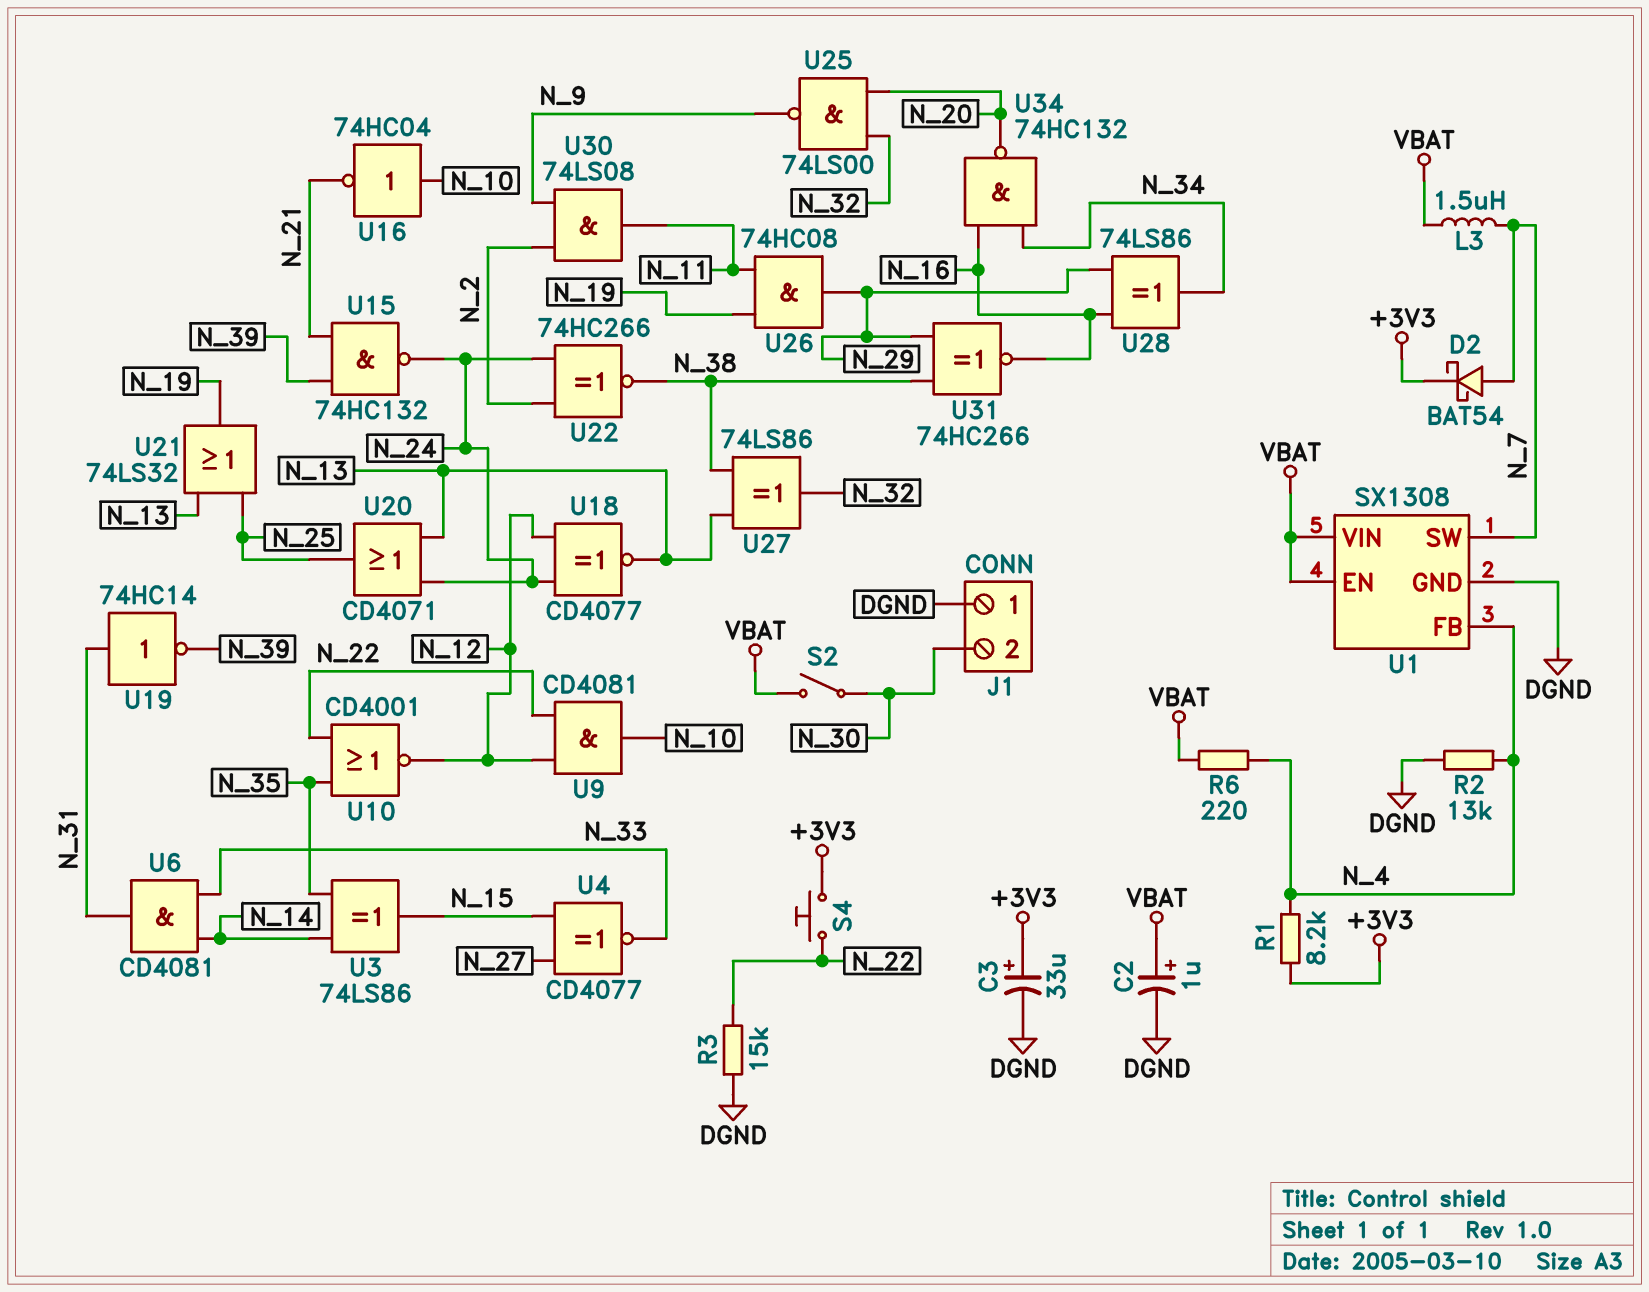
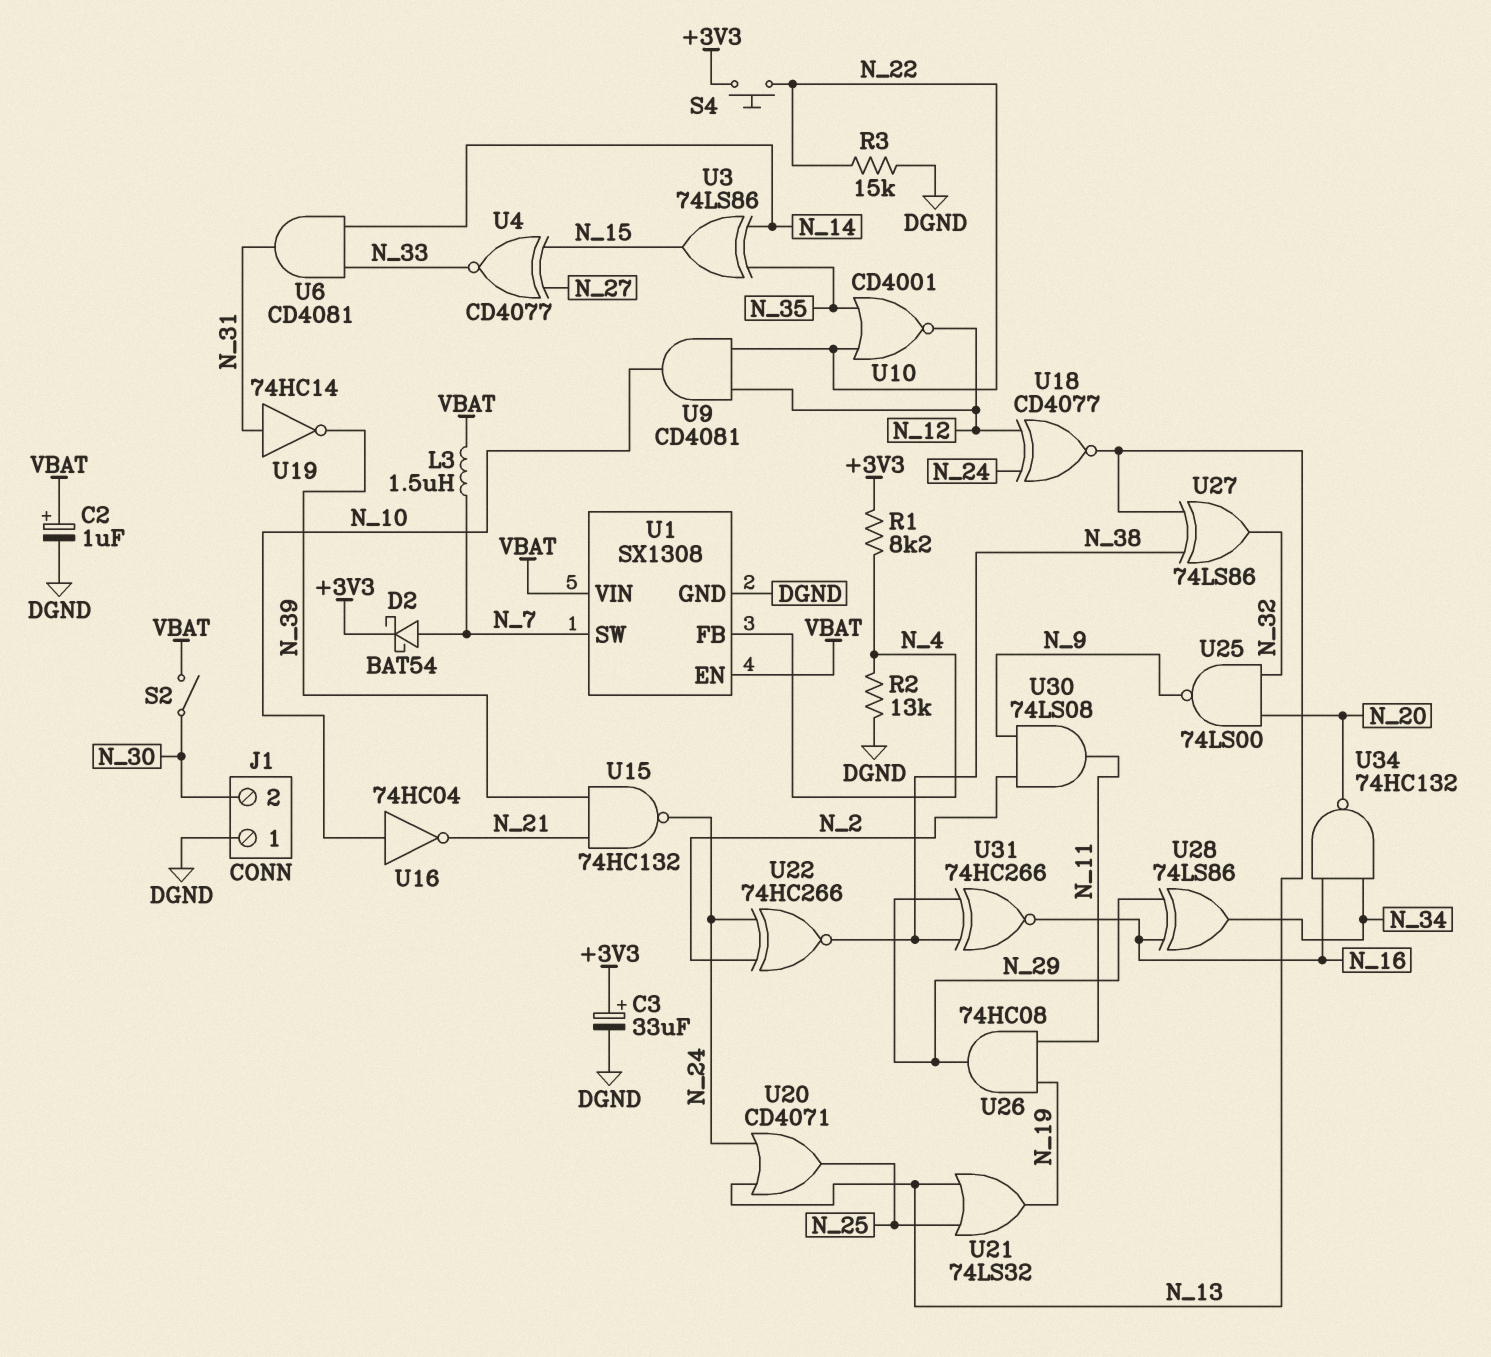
R6: 220 (N_4, VBAT) -> none

